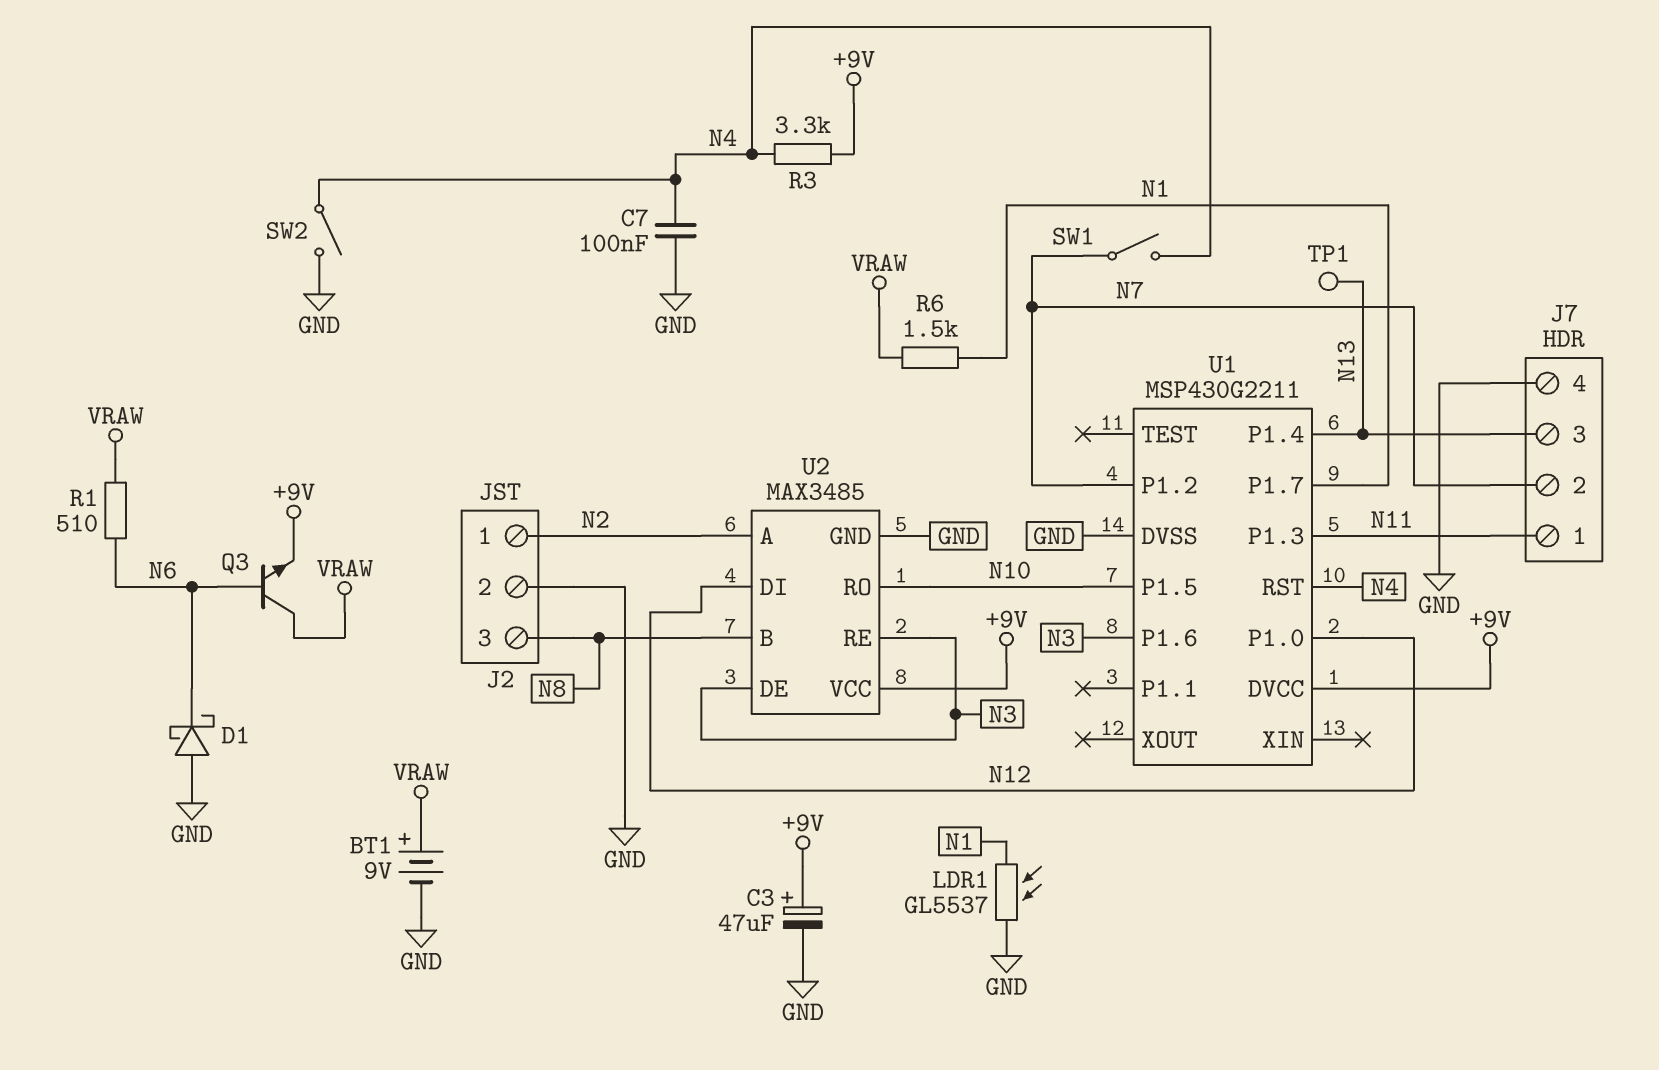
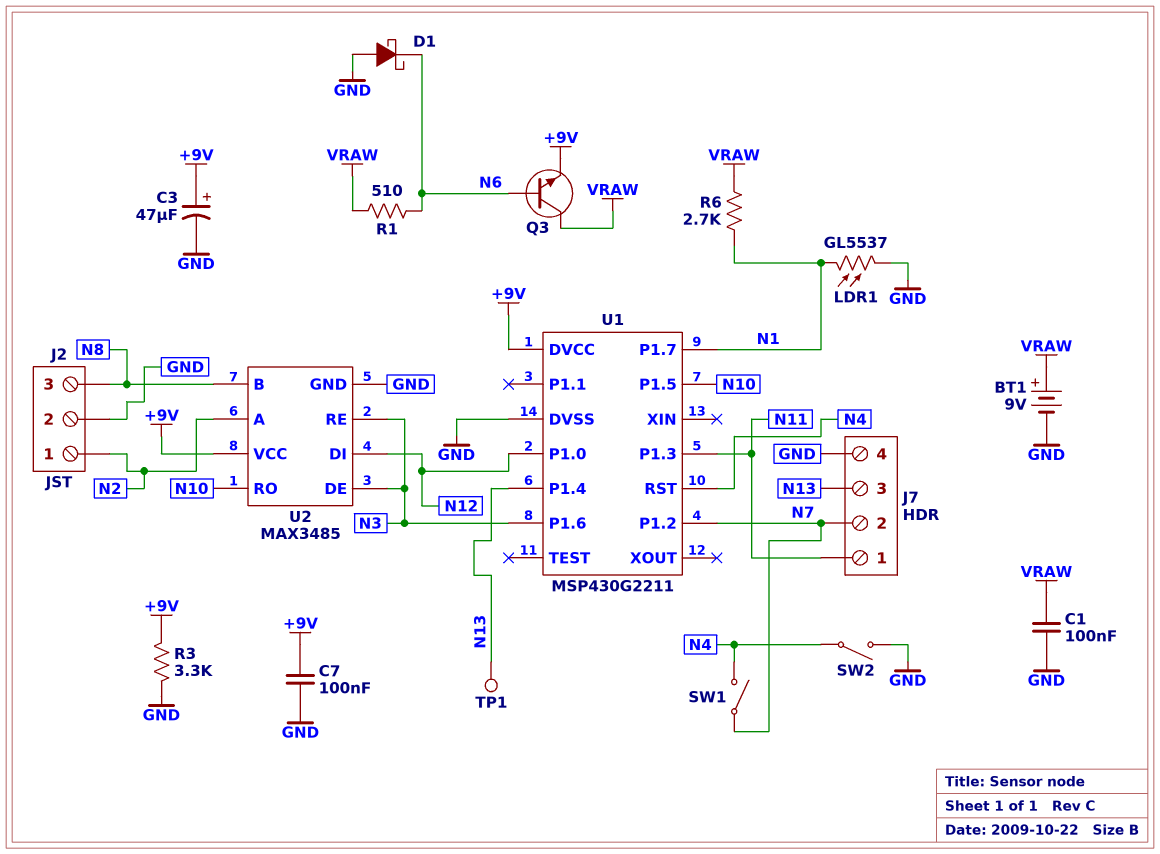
C1: none -> 100nF (GND, VRAW)
C7: 100nF (GND, N4) -> 100nF (+9V, GND)
R3: 3.3k (+9V, N4) -> 3.3k (+9V, GND)
R6: 1.5k (N1, VRAW) -> 2.7k (N1, VRAW)

